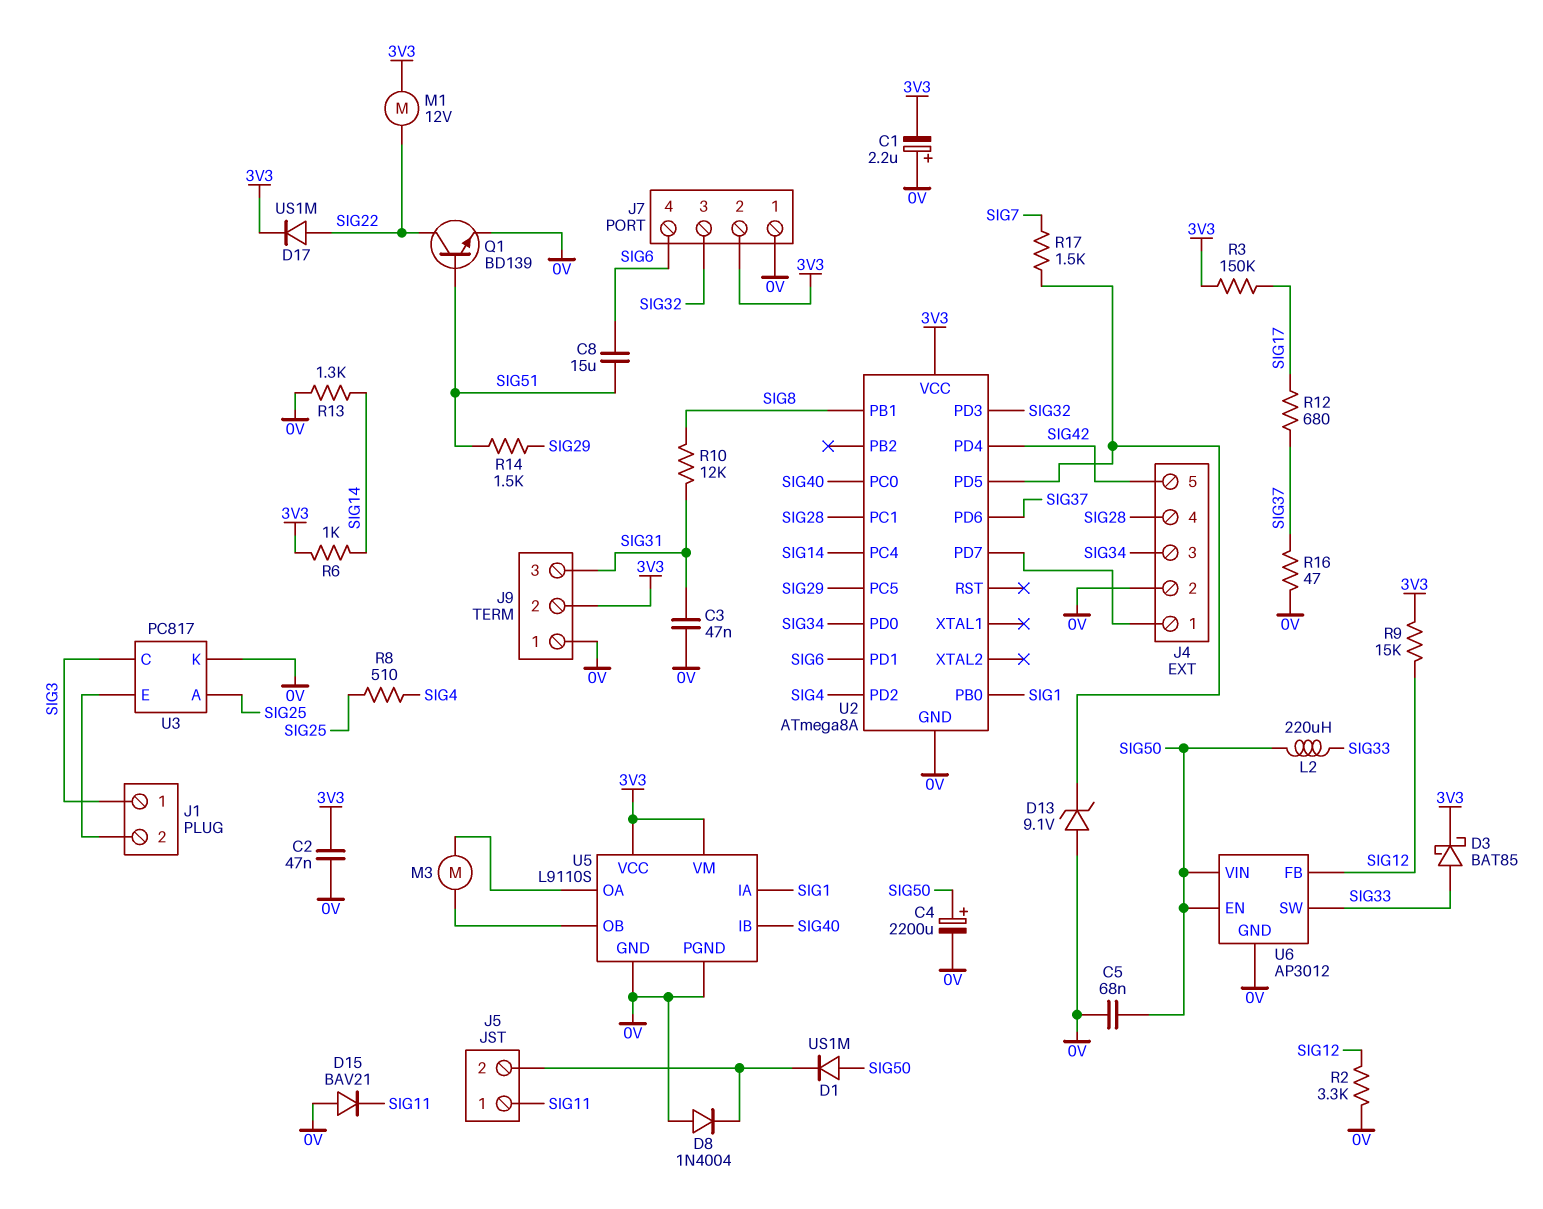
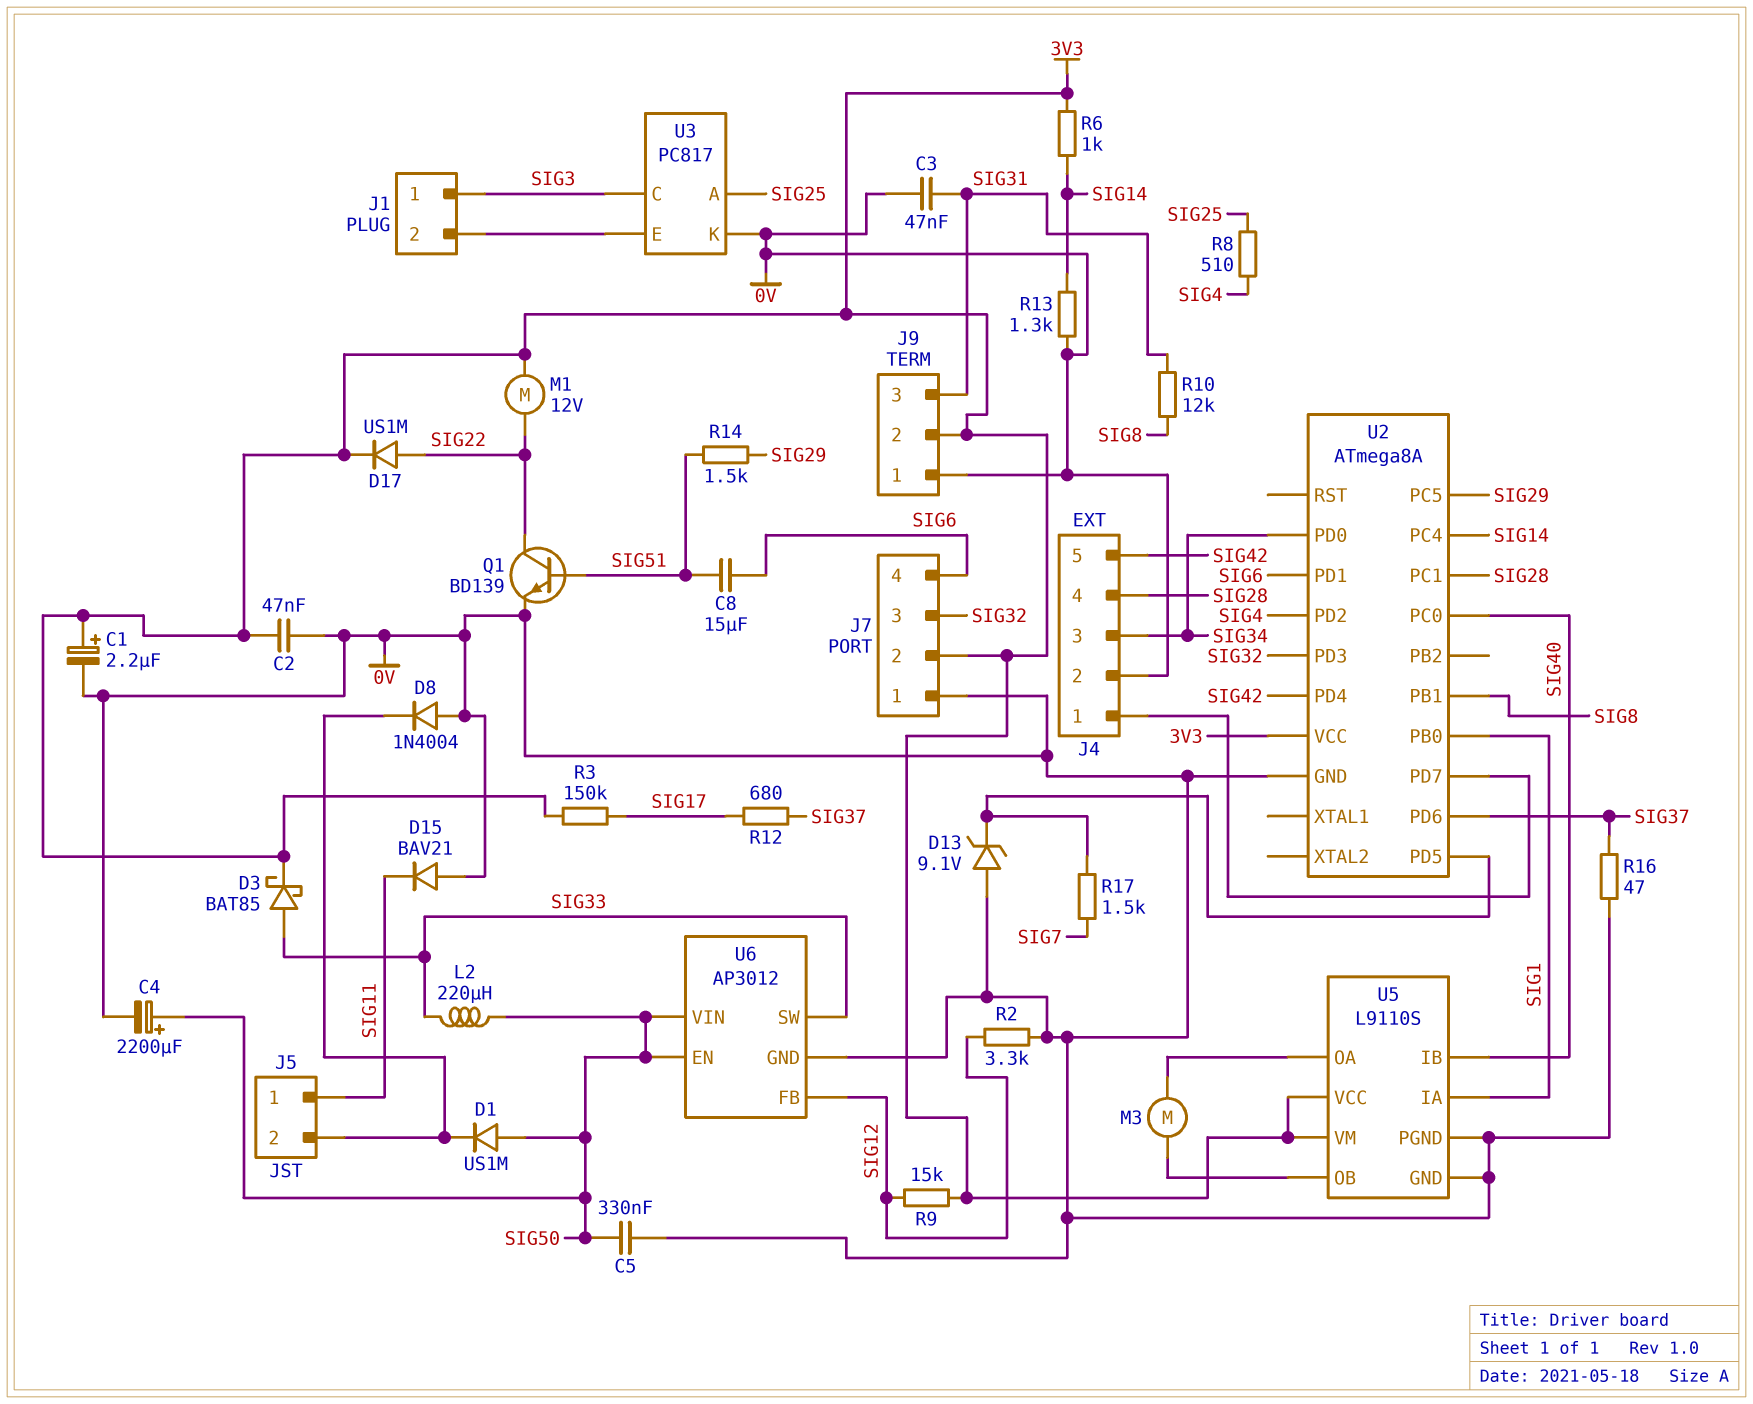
C1: 2.2uF (plus 0V, minus 3V3) -> 2.2uF (plus 3V3, minus 0V)
C5: 68nF (0V, SIG50) -> 330nF (0V, SIG50)

